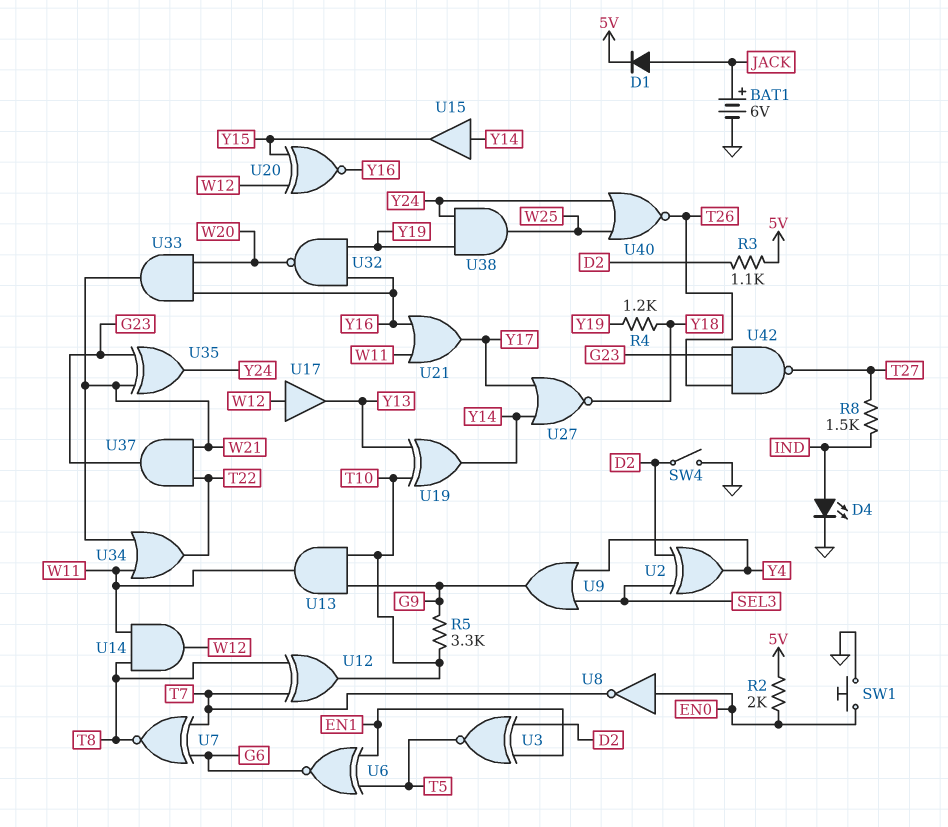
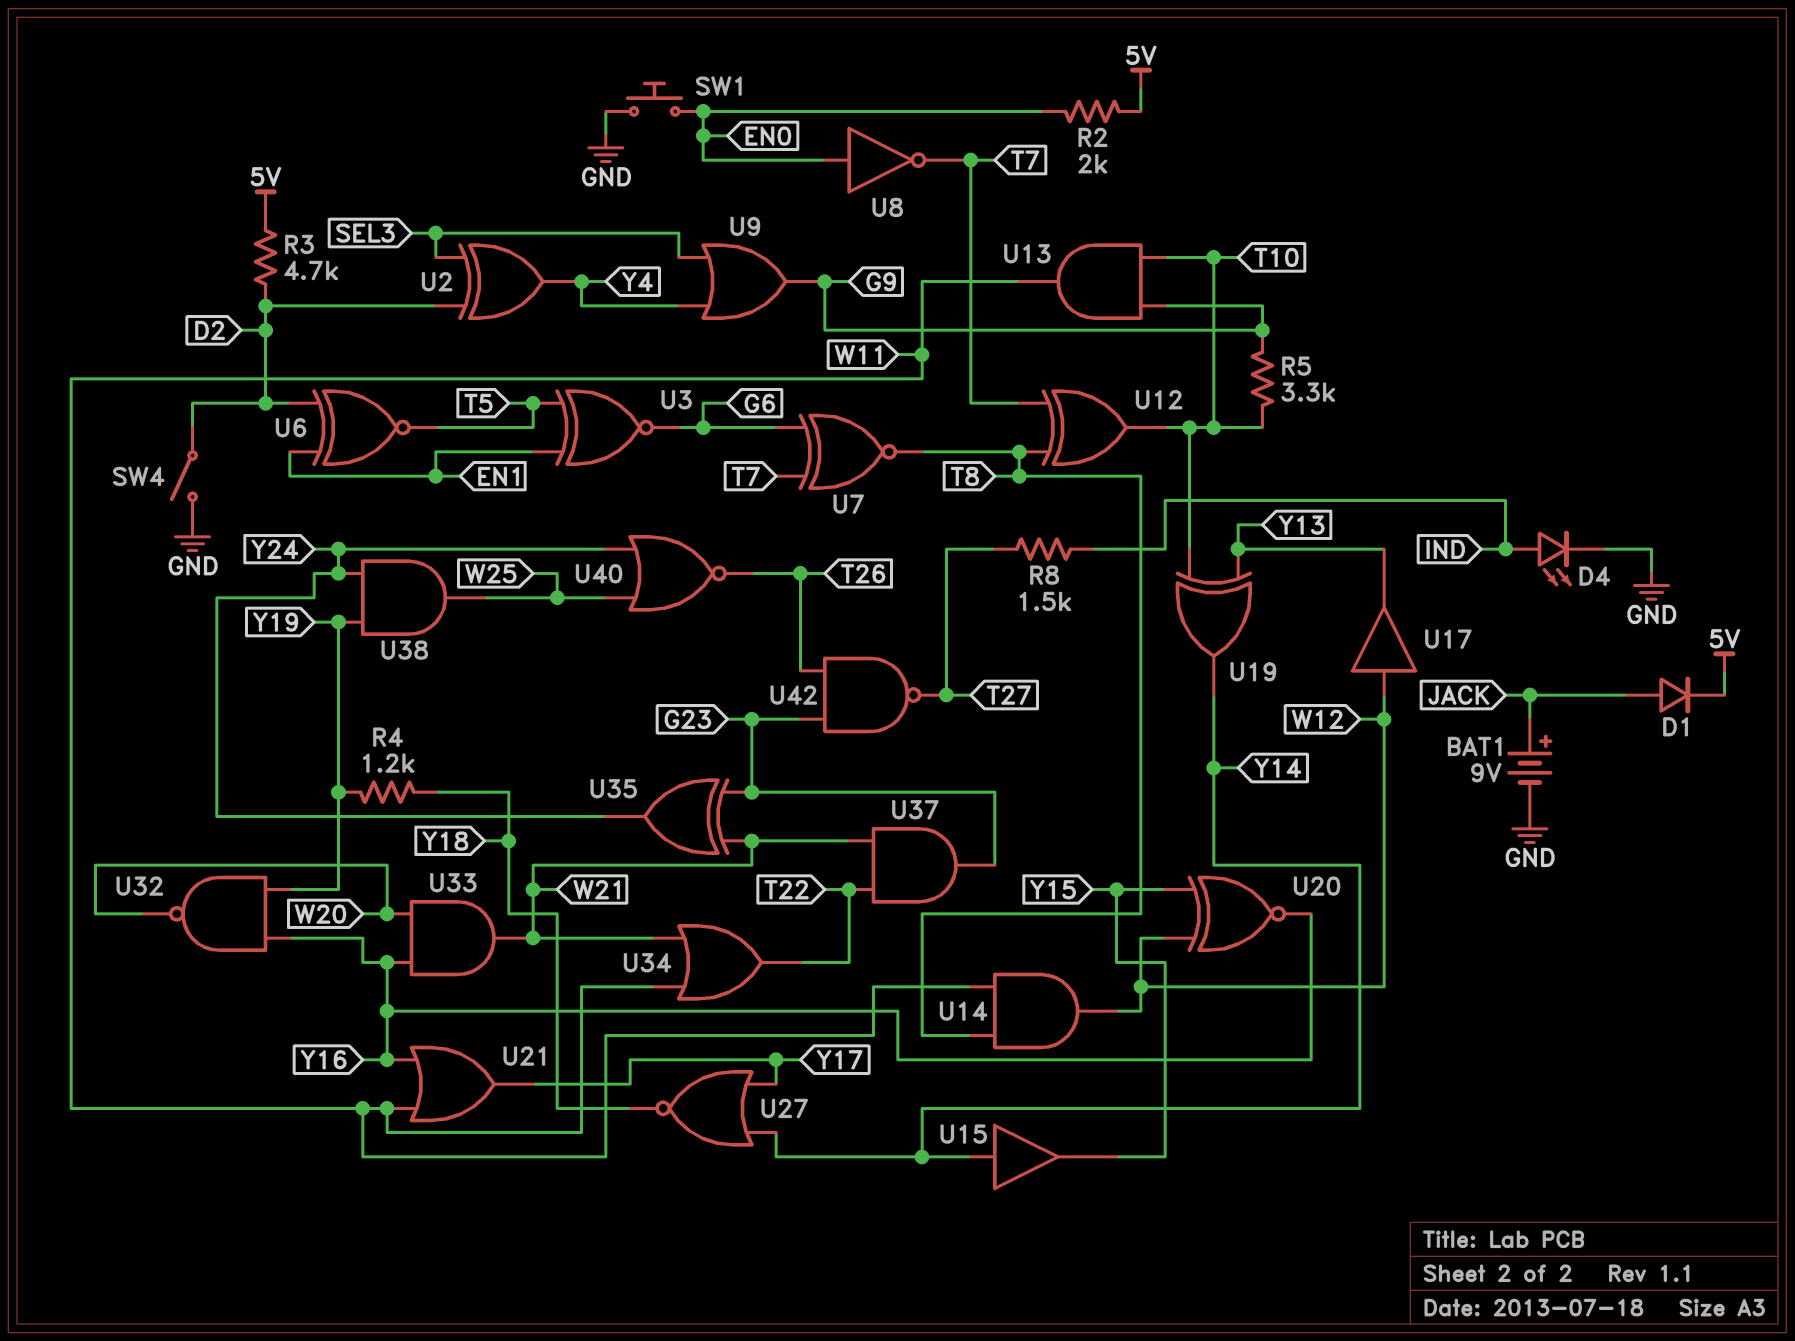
BAT1: 6V (plus JACK, minus GND) -> 9V (plus JACK, minus GND)
R3: 1.1k (5V, D2) -> 4.7k (5V, D2)
U3: XNOR (in D2, in EN1, out T5) -> XNOR (in EN1, in T5, out G6)
U6: XNOR (in EN1, in T5, out G6) -> XNOR (in D2, in EN1, out T5)

